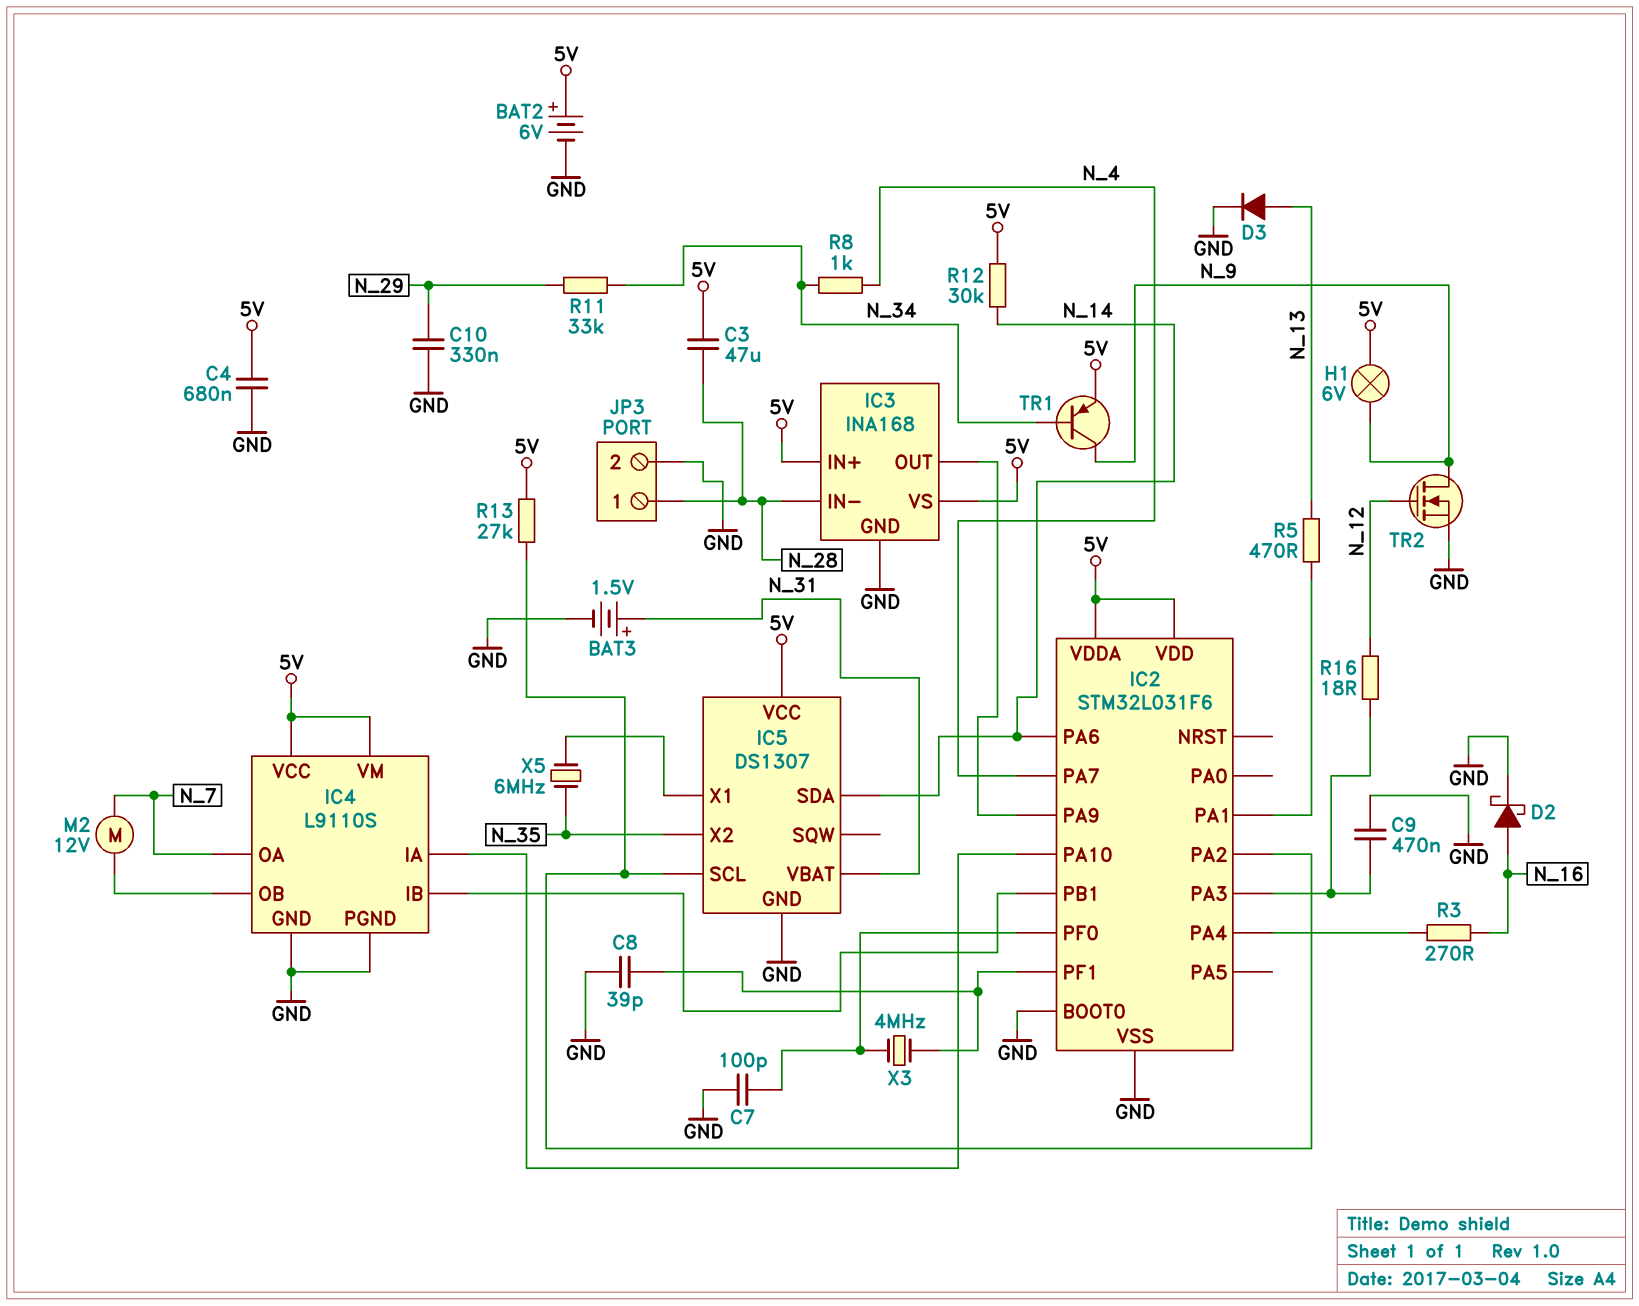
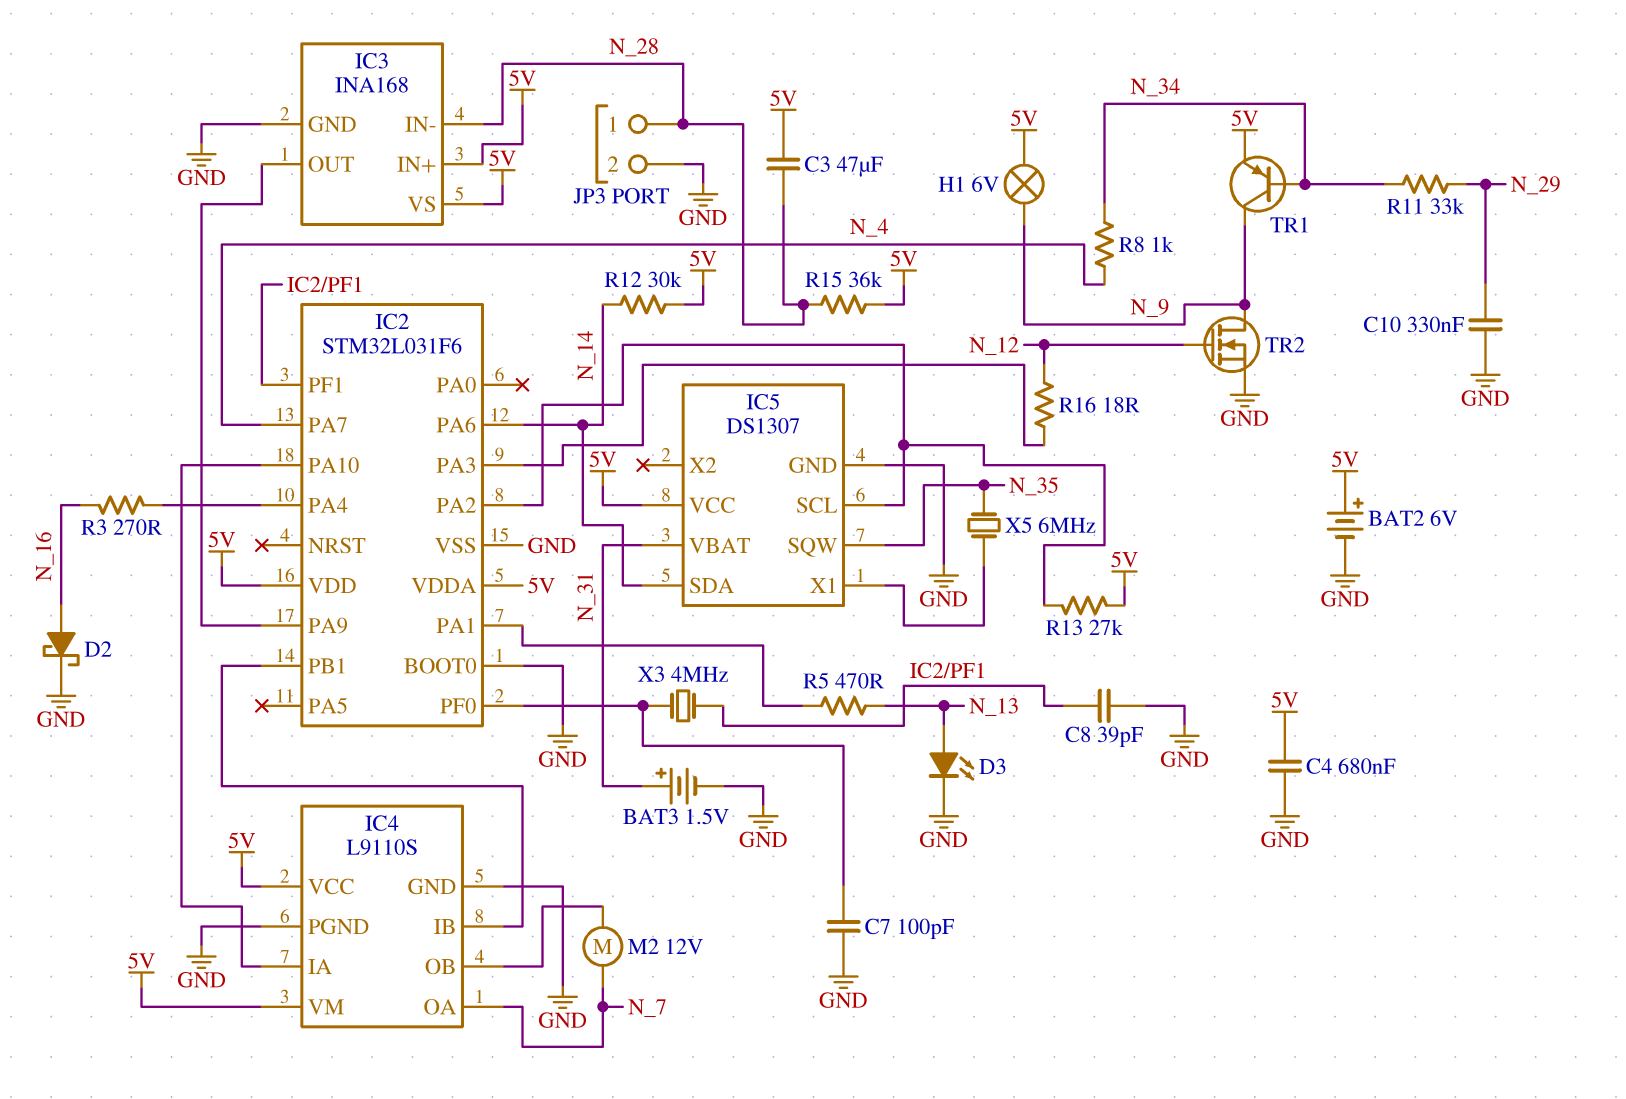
C9: 470nF (GND, IC2/PA3) -> none
D3: diode (A N_13, K GND) -> LED (A N_13, K GND)
IC5 pin SQW: none -> N_35
IC5 pin X2: N_35 -> none
R15: none -> 36k (5V, N_28)

